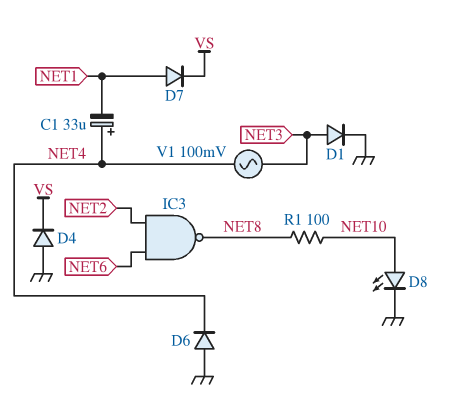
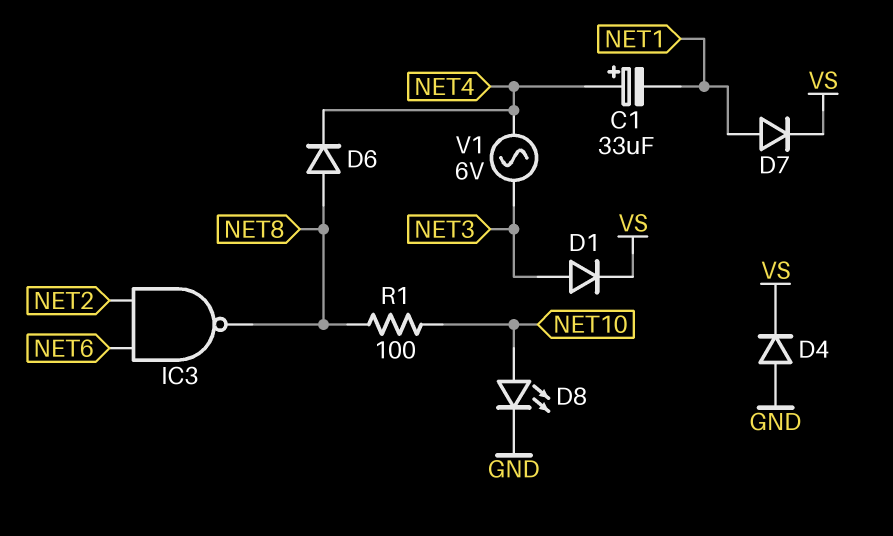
D1: diode (A NET3, K GND) -> diode (A NET3, K VS)
D6: diode (A GND, K NET4) -> diode (A NET8, K NET4)
V1: AC 100mV (NET3, NET4) -> AC 6V (NET3, NET4)

